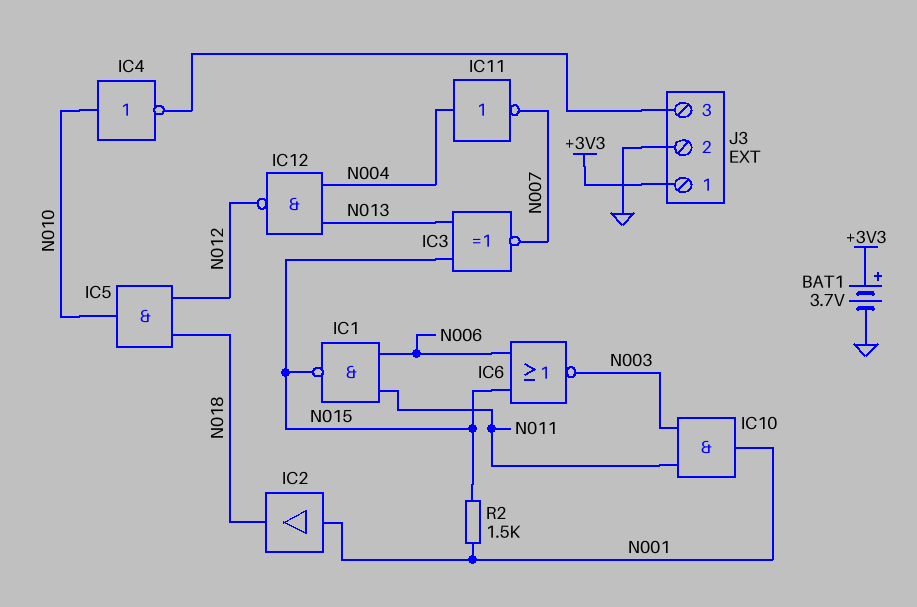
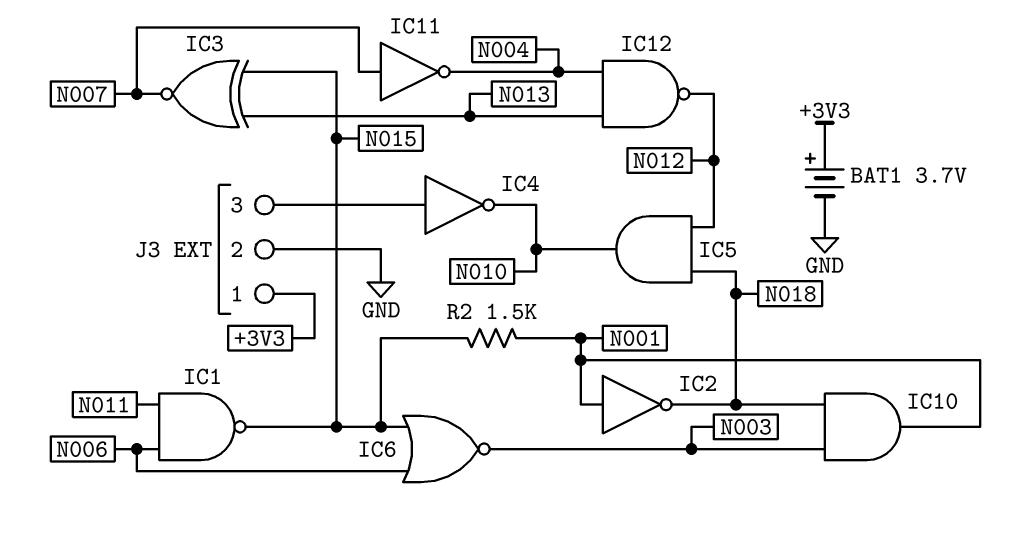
IC2: buffer (in N001, out N018) -> NOT (in N001, out N018)
IC4: NOT (in N010, out J3/3) -> NOT (in J3/3, out N010)
IC10: AND (in N003, in N011, out N001) -> AND (in N003, in N018, out N001)
IC11: NOT (in N004, out N007) -> NOT (in N007, out N004)

